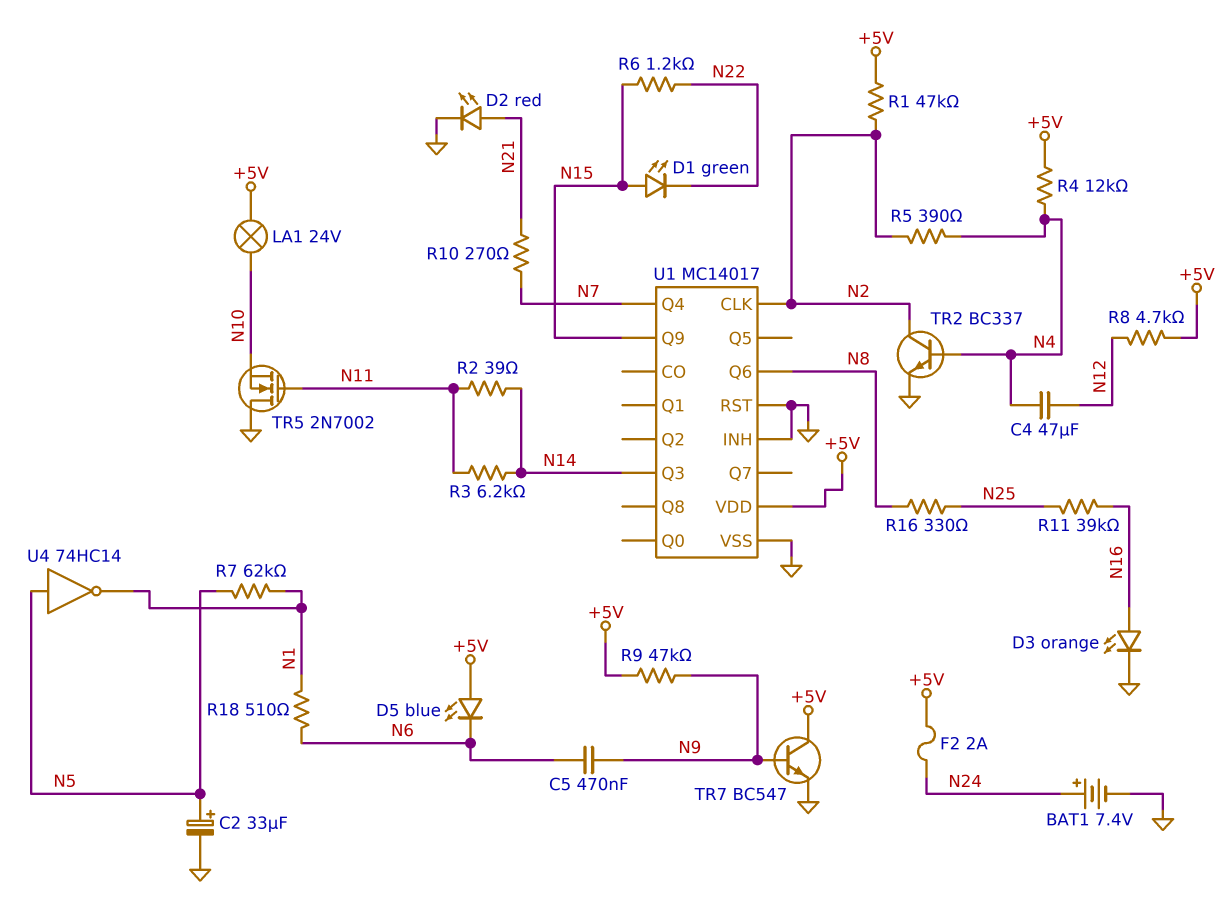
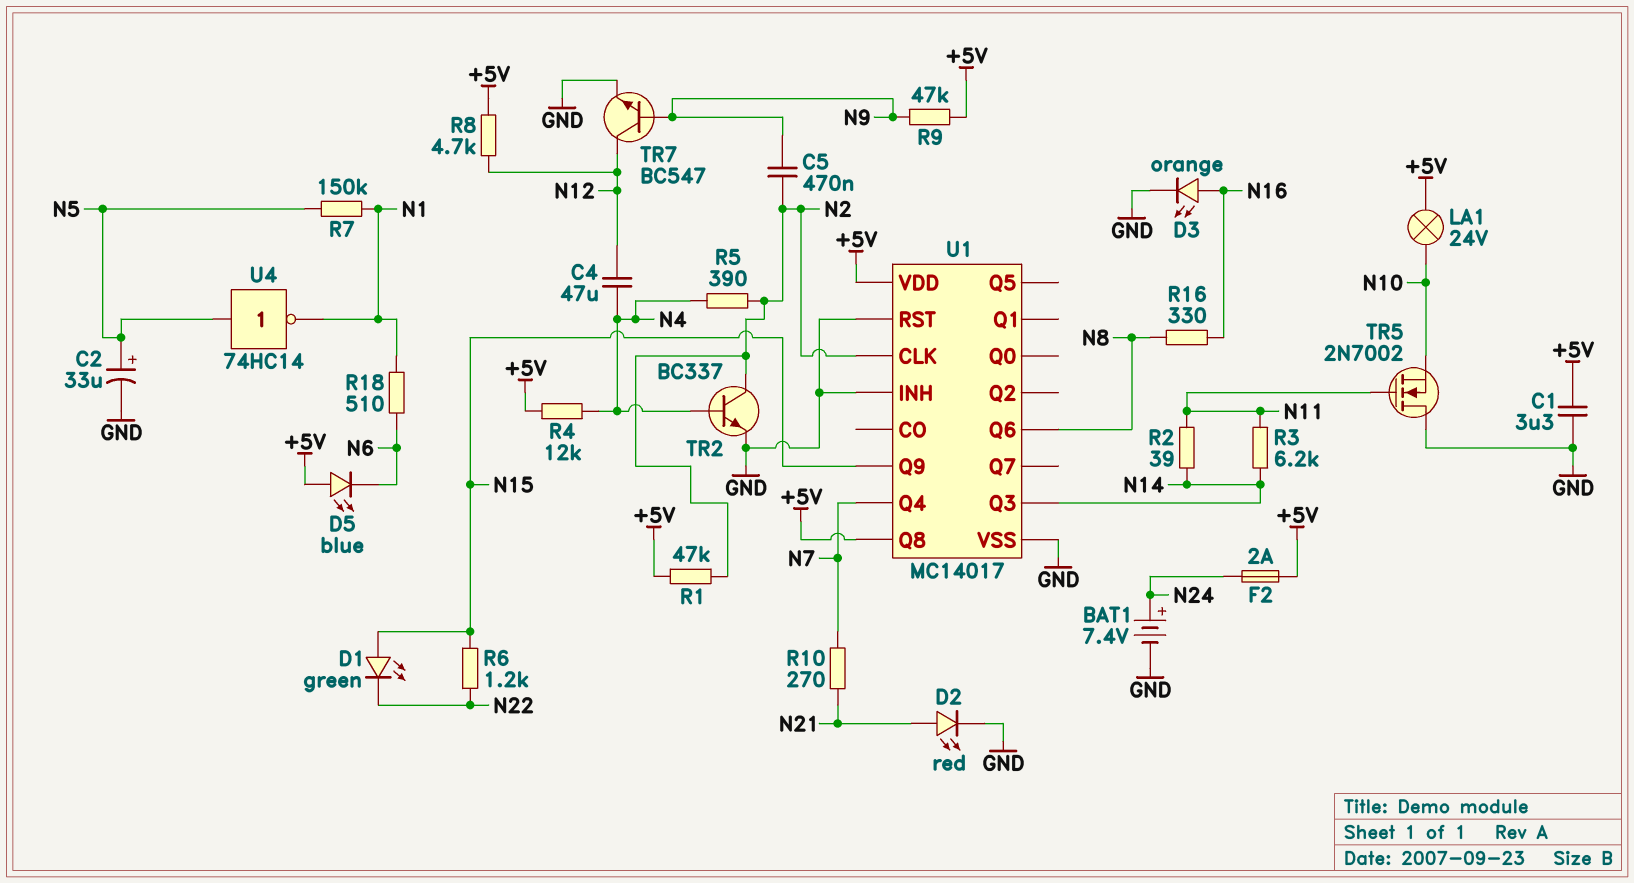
C1: none -> 3.3uF (+5V, GND)
C5: 470nF (N6, N9) -> 470nF (N2, N9)
R7: 62k (N1, N5) -> 150k (N1, N5)
R11: 39k (N16, N25) -> none
R16: 330 (N8, N25) -> 330 (N8, N16)
TR7: NPN BC547 (B N9, C +5V, E GND) -> NPN BC547 (B N9, C N12, E GND)
U1 pin Q8: none -> +5V

